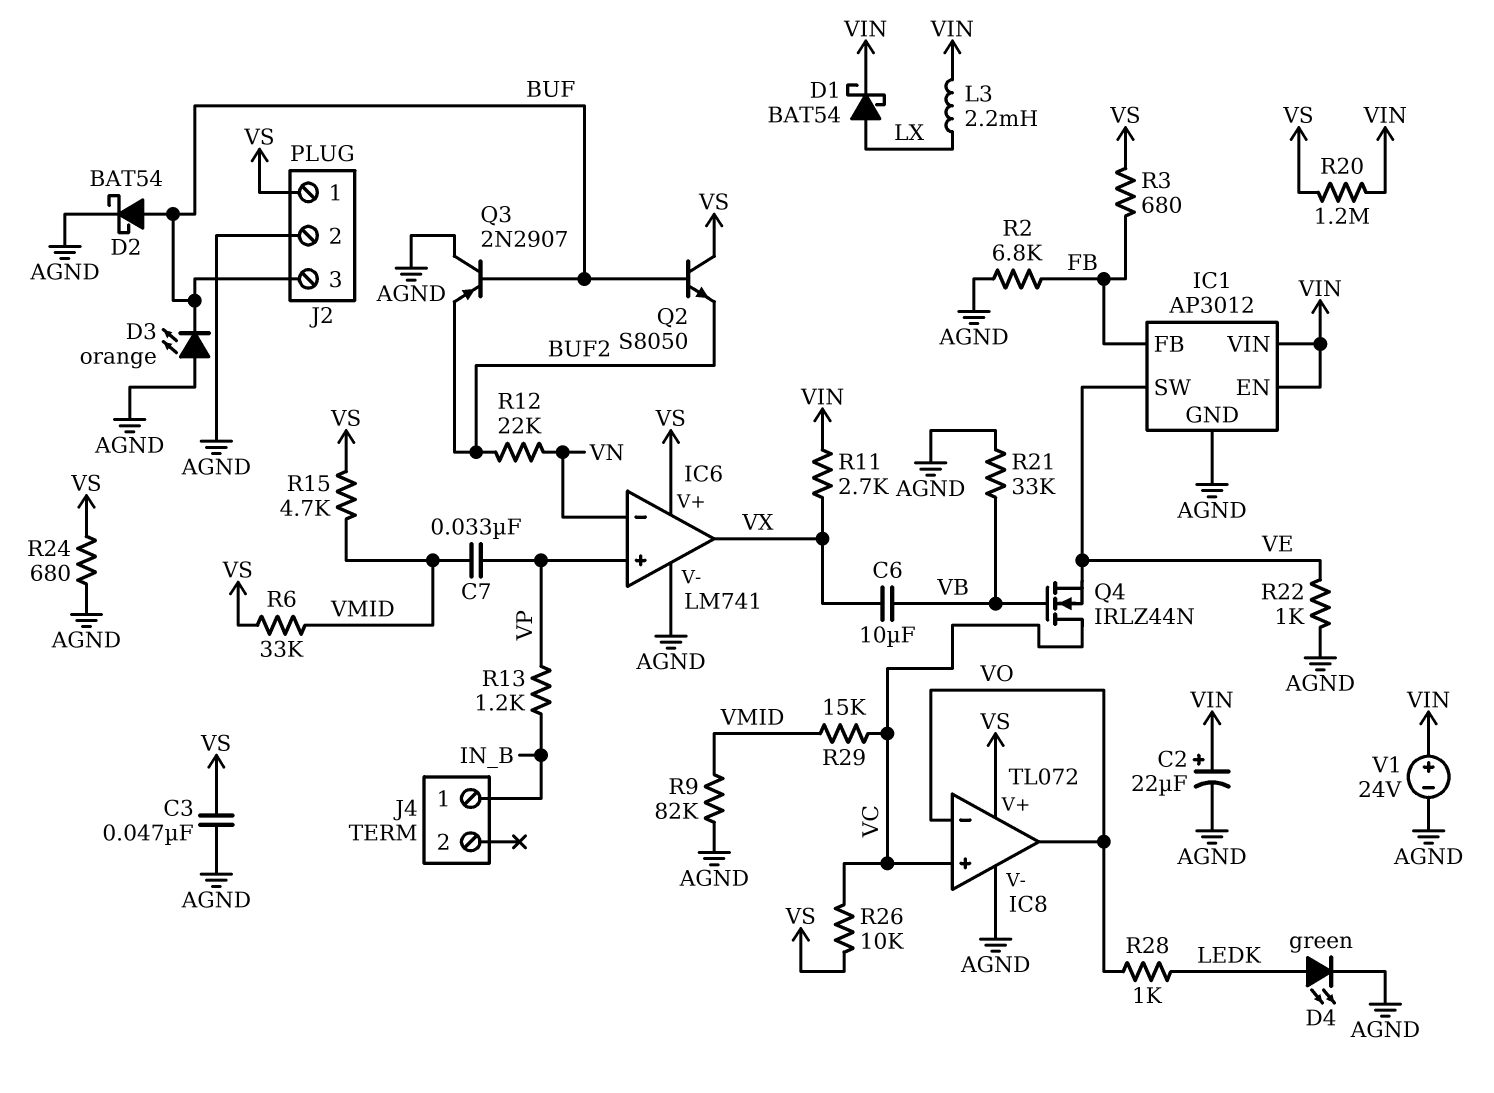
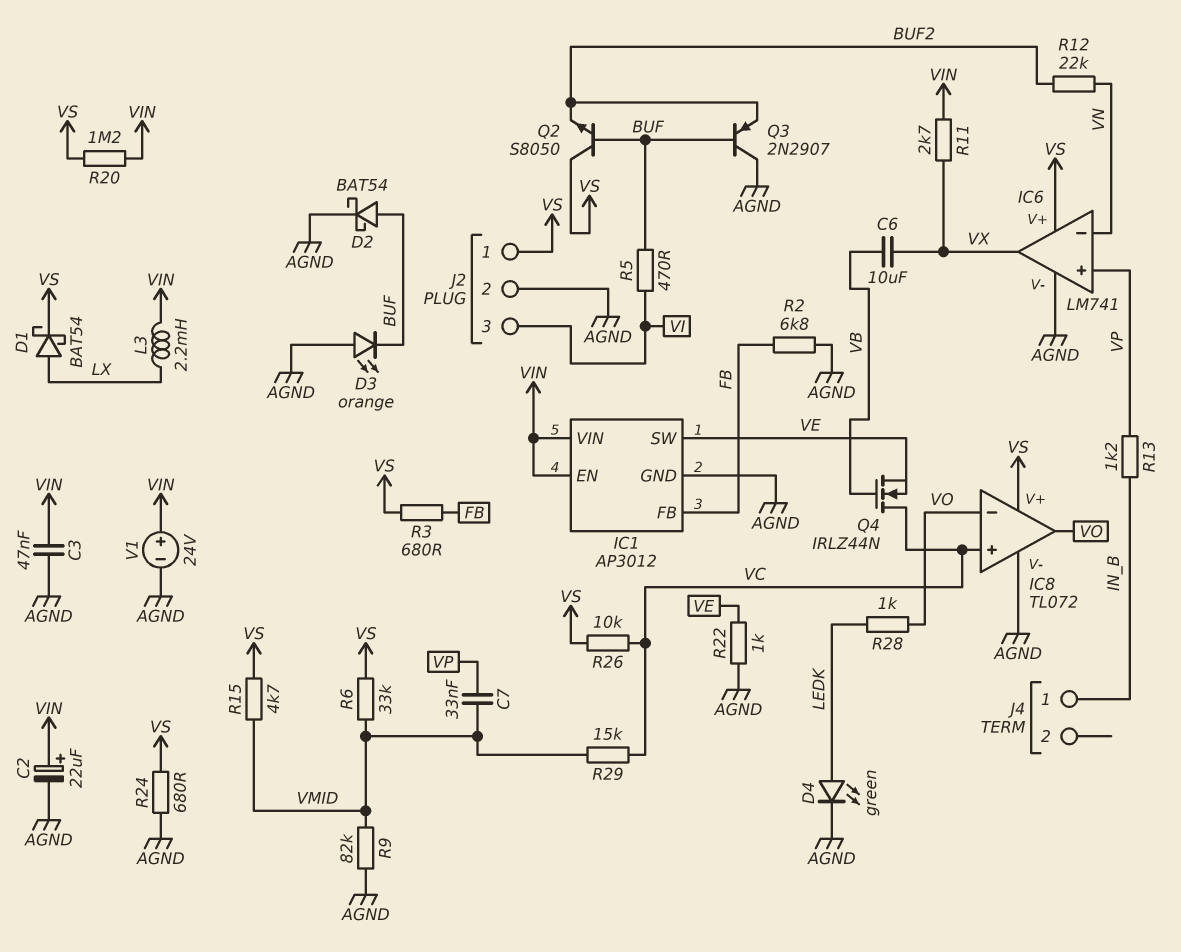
C3: 47nF (AGND, VS) -> 47nF (AGND, VIN)
D1: schottky BAT54 (A LX, K VIN) -> schottky BAT54 (A LX, K VS)
J2 pin 3: BUF -> VI
R5: none -> 470 (BUF, VI)
R21: 33k (AGND, VB) -> none

